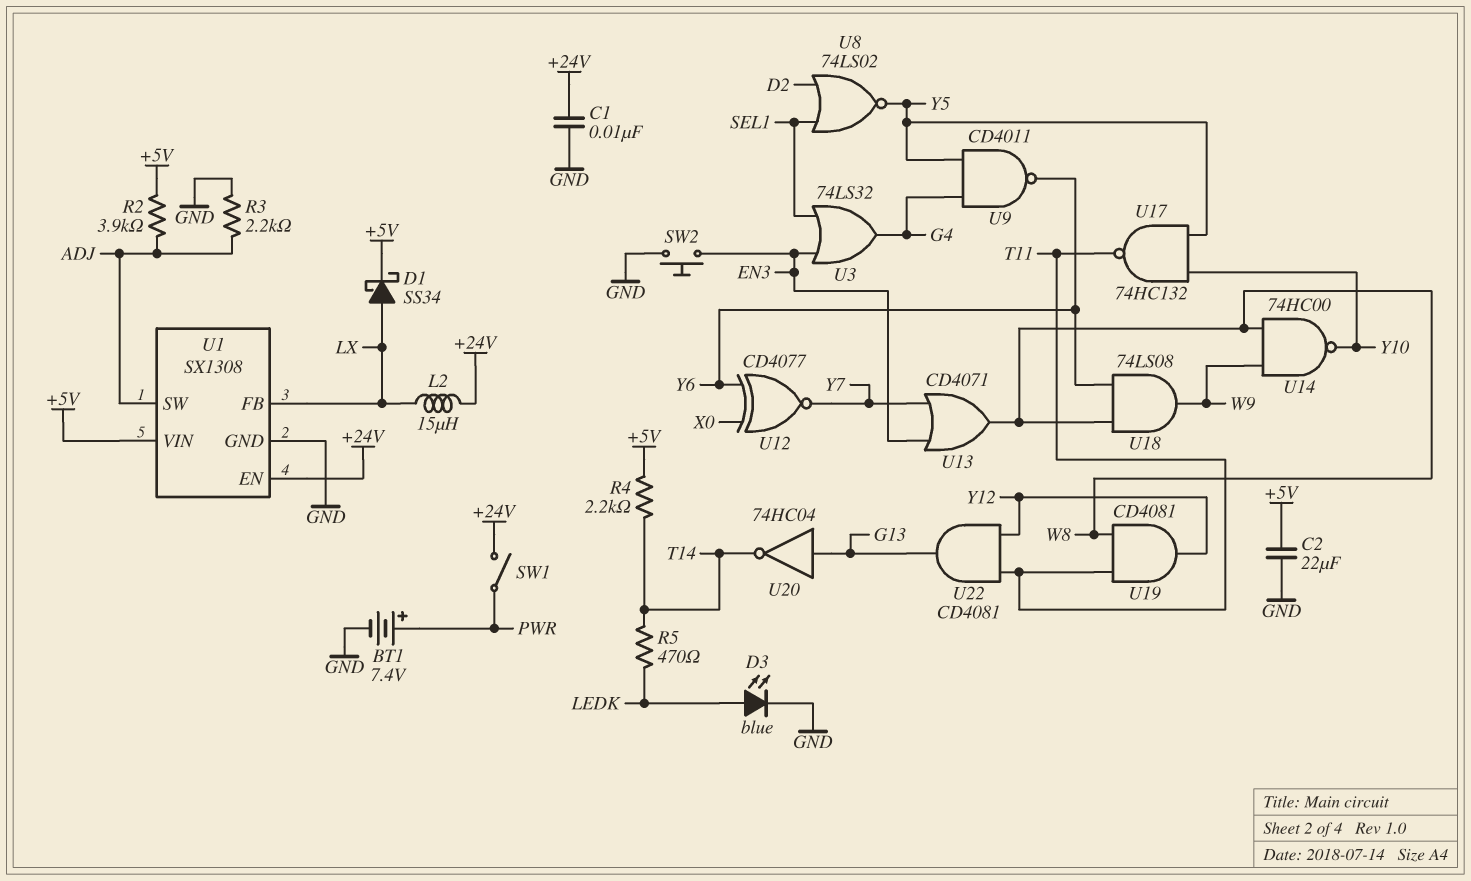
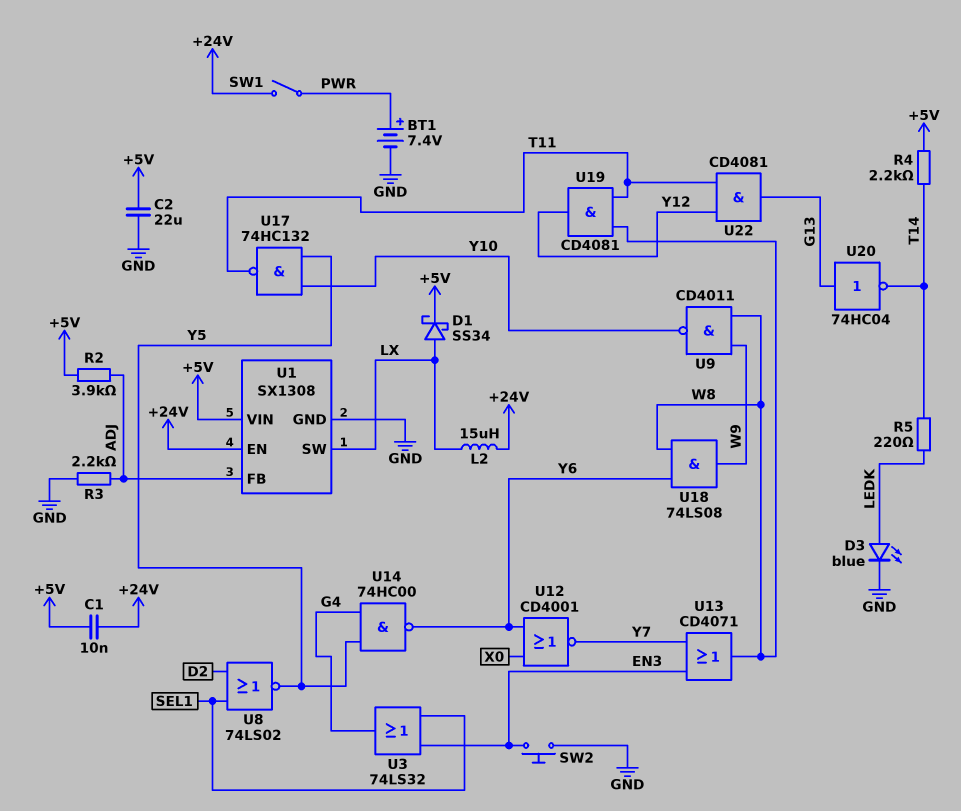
C1: 10nF (+24V, GND) -> 10nF (+5V, +24V)
R5: 470 (LEDK, T14) -> 220 (LEDK, T14)
U1 pin FB: LX -> ADJ
U1 pin SW: ADJ -> LX
U9: NAND CD4011 (in G4, in Y5, out Y6) -> NAND CD4011 (in W8, in W9, out Y10)
U12: XNOR CD4077 (in X0, in Y6, out Y7) -> NOR CD4001 (in X0, in Y6, out Y7)
U14: NAND 74HC00 (in W8, in W9, out Y10) -> NAND 74HC00 (in G4, in Y5, out Y6)

